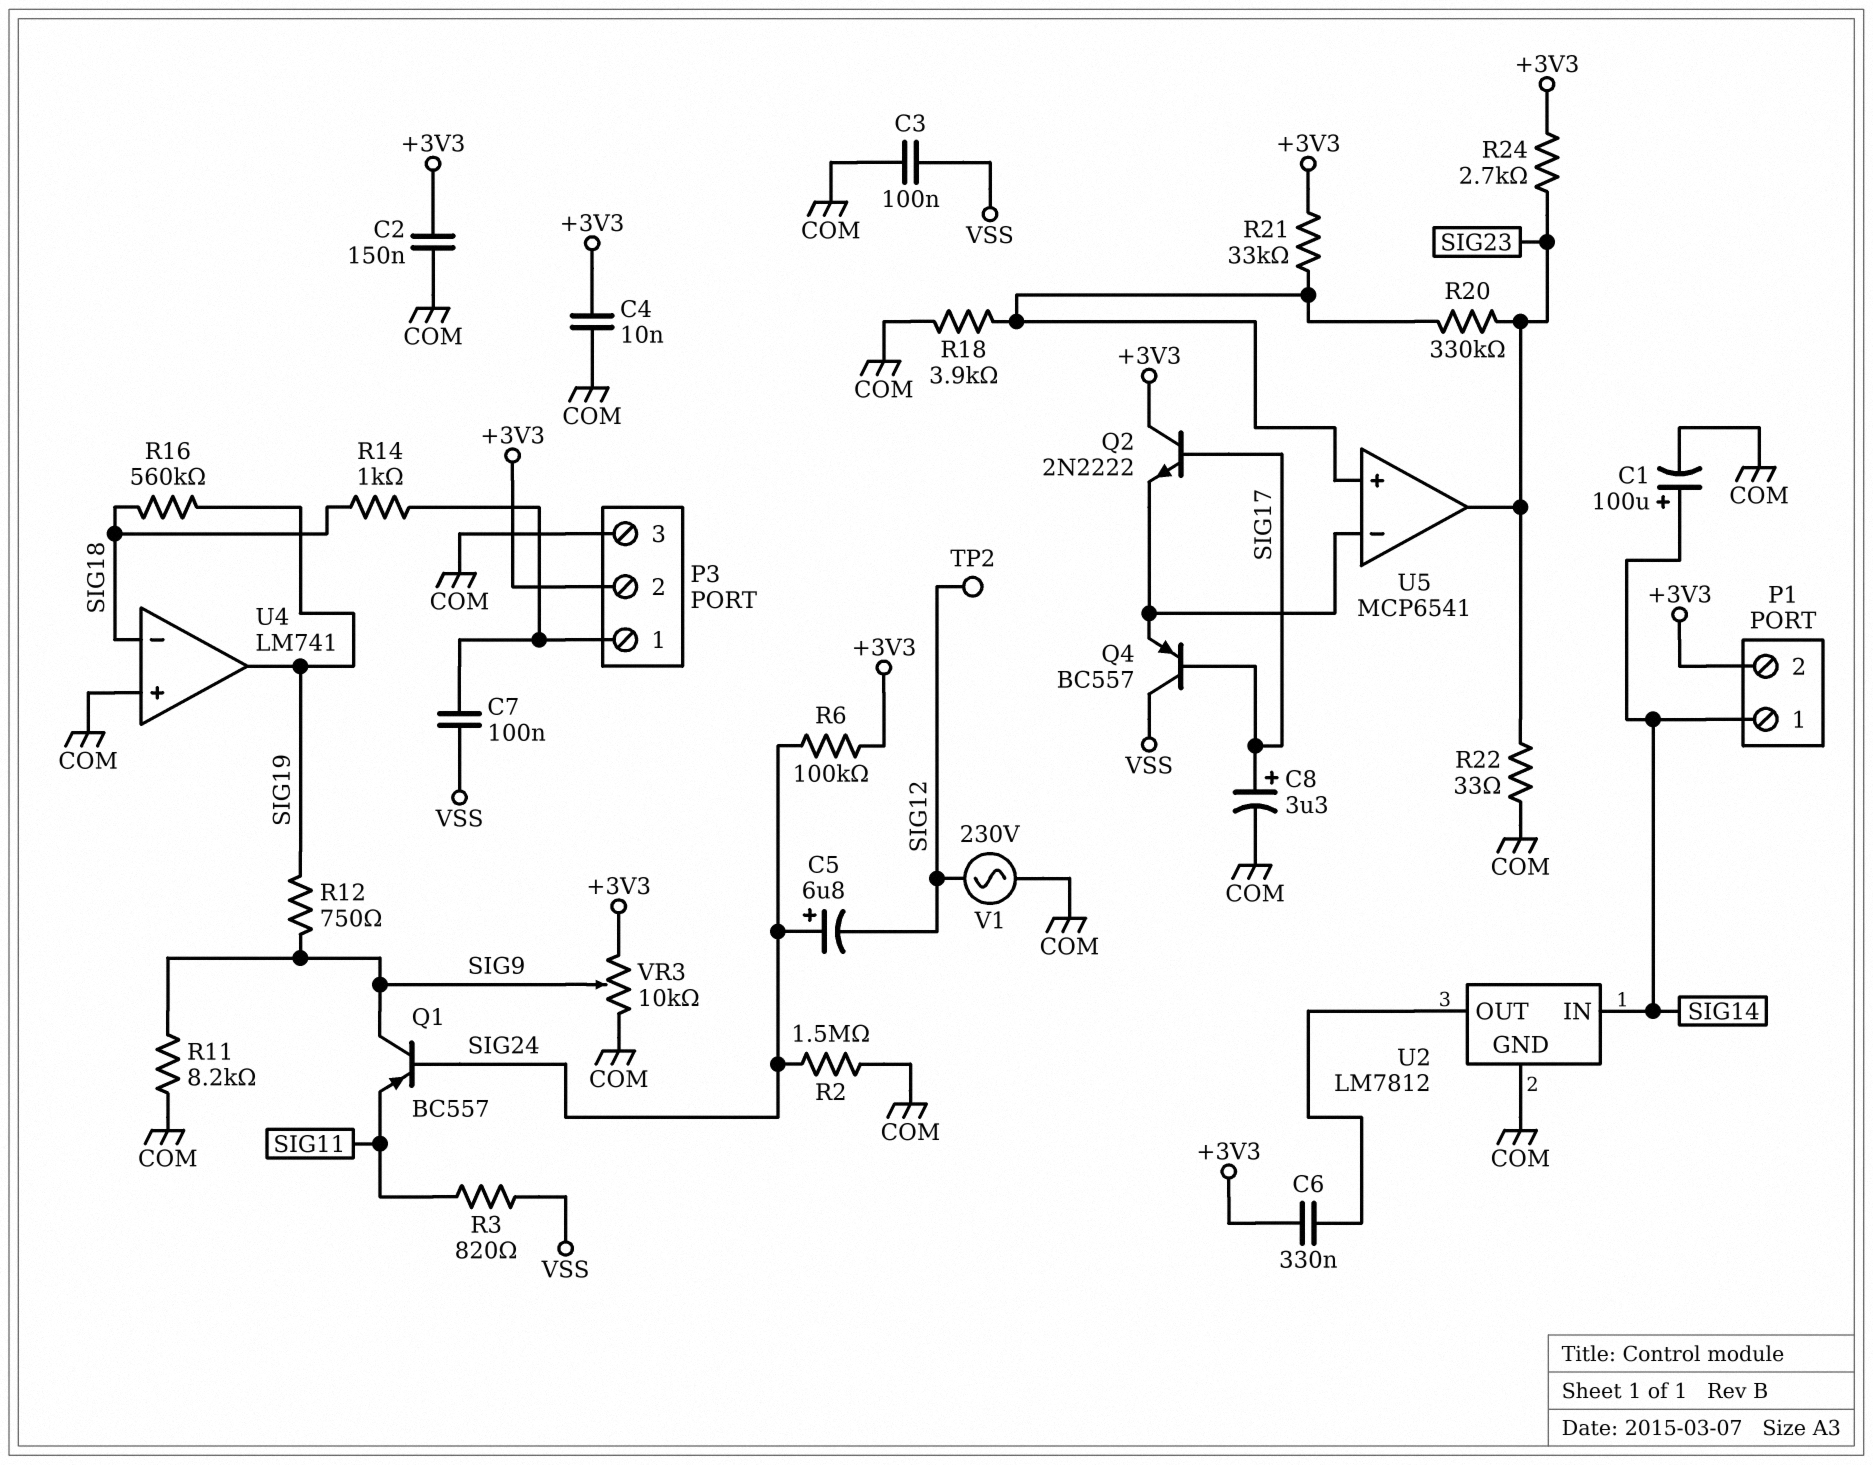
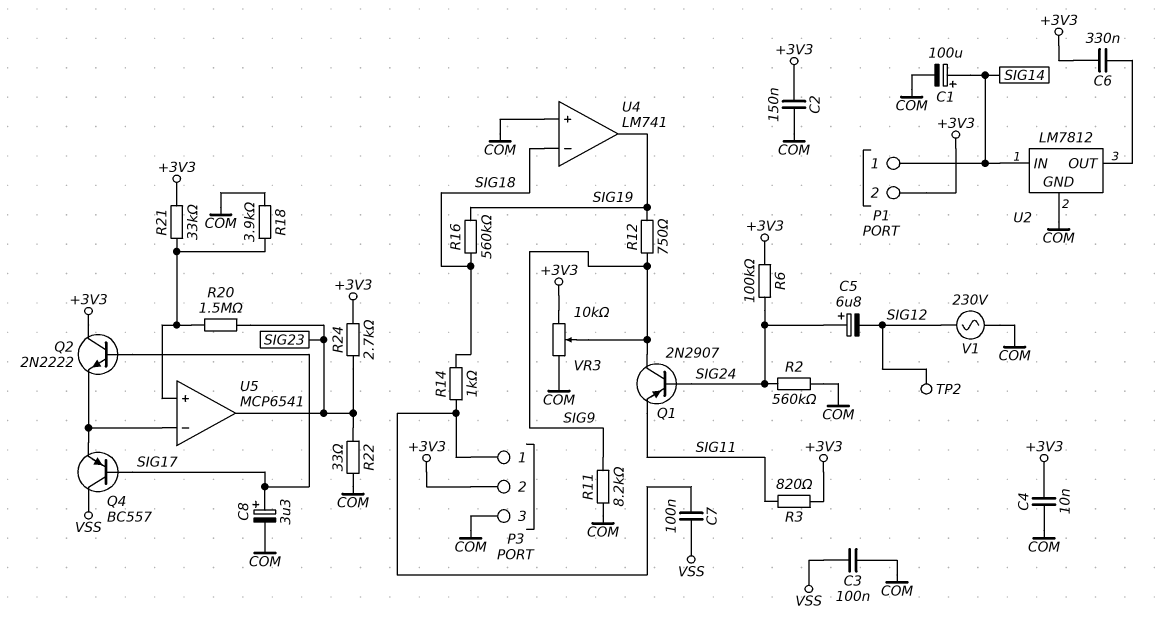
Q1: PNP BC557 (B SIG24, C SIG9, E SIG11) -> PNP 2N2907 (B SIG24, C SIG9, E SIG11)
R2: 1.5M (COM, SIG24) -> 560k (COM, SIG24)
R3: 820 (SIG11, VSS) -> 820 (+3V3, SIG11)
R20: 330k (SIG23, U5/in+) -> 1.5M (SIG23, U5/in+)

